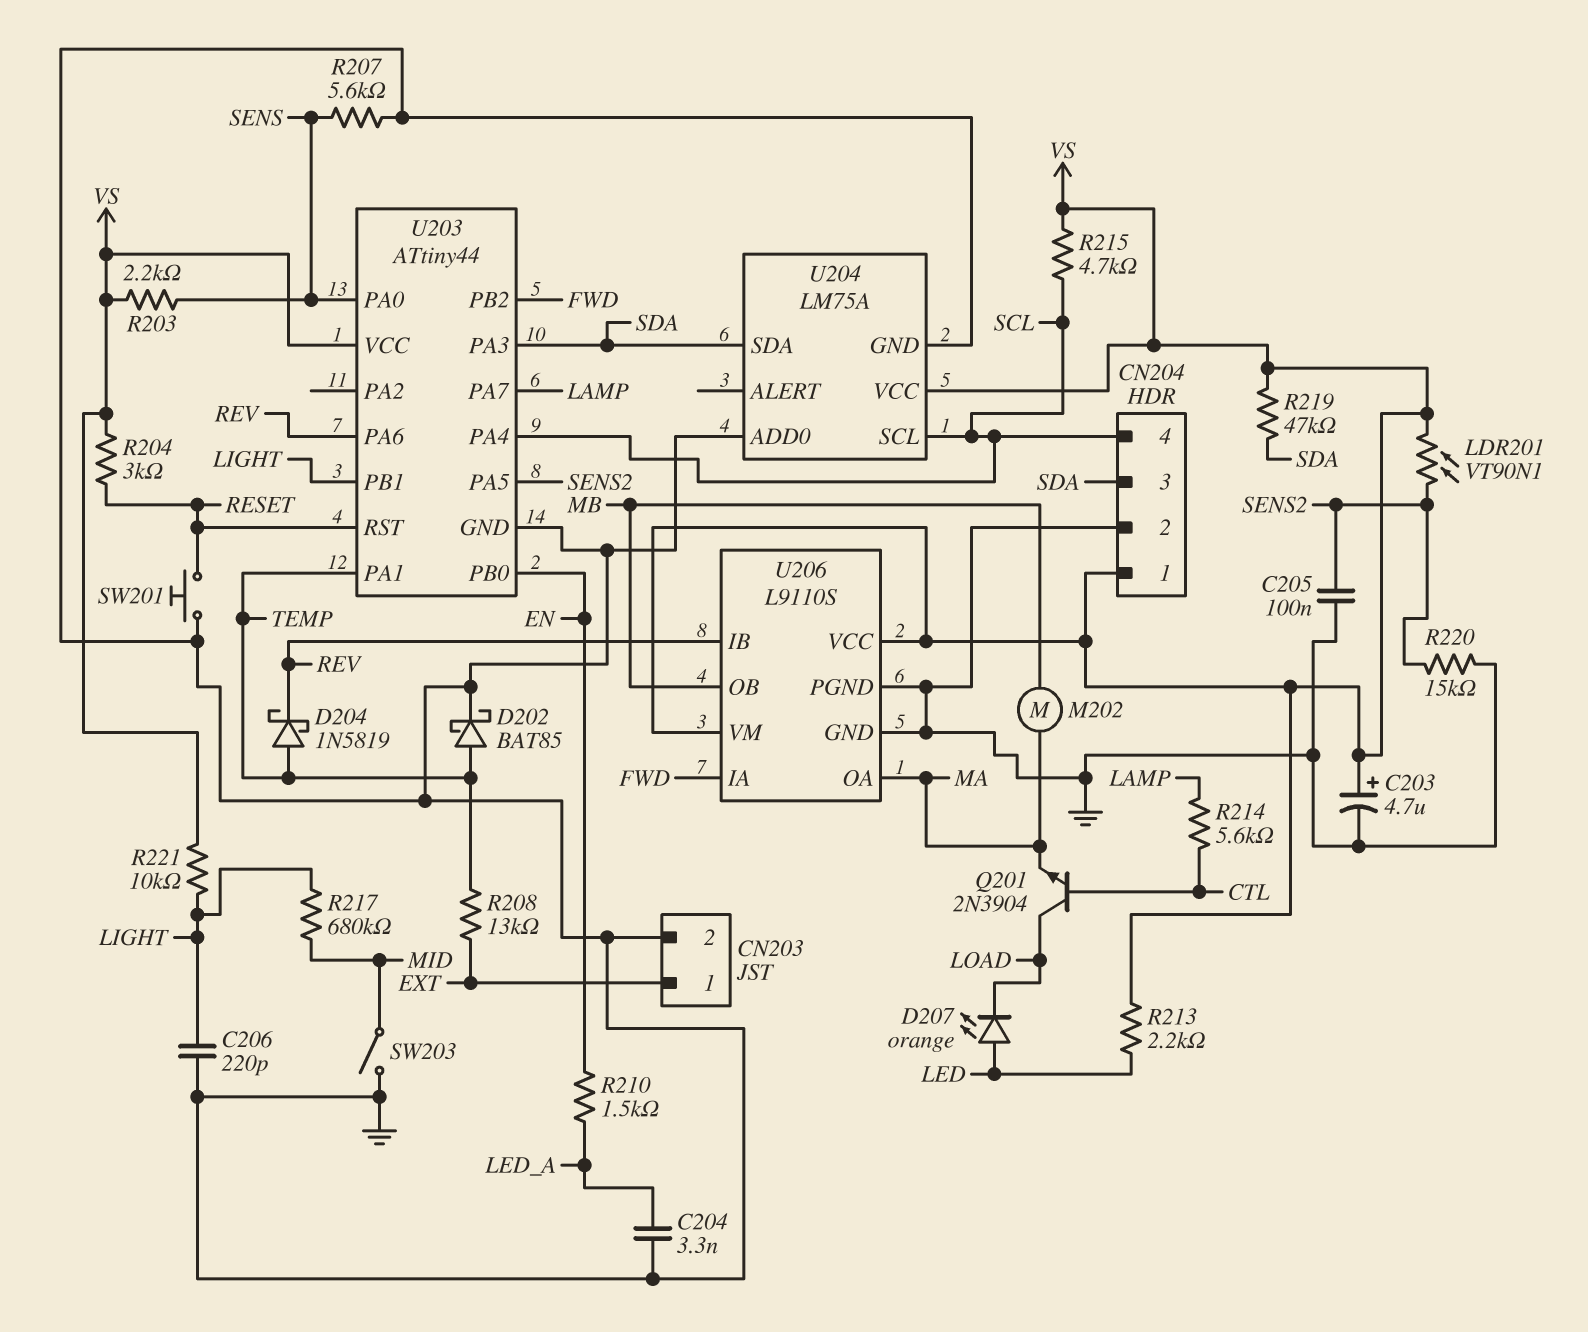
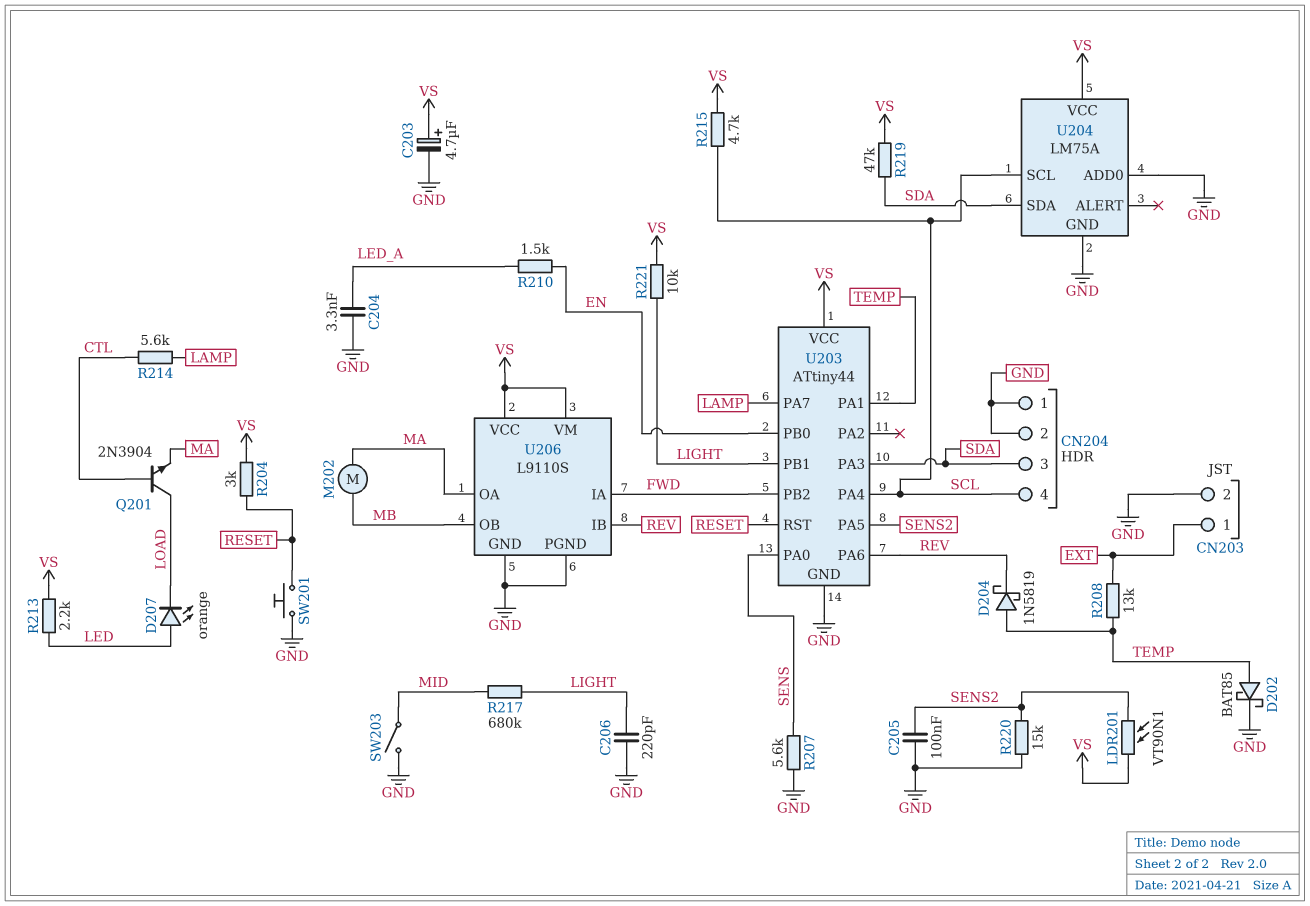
CN204 pin 1: VS -> GND
R203: 2.2k (SENS, VS) -> none

